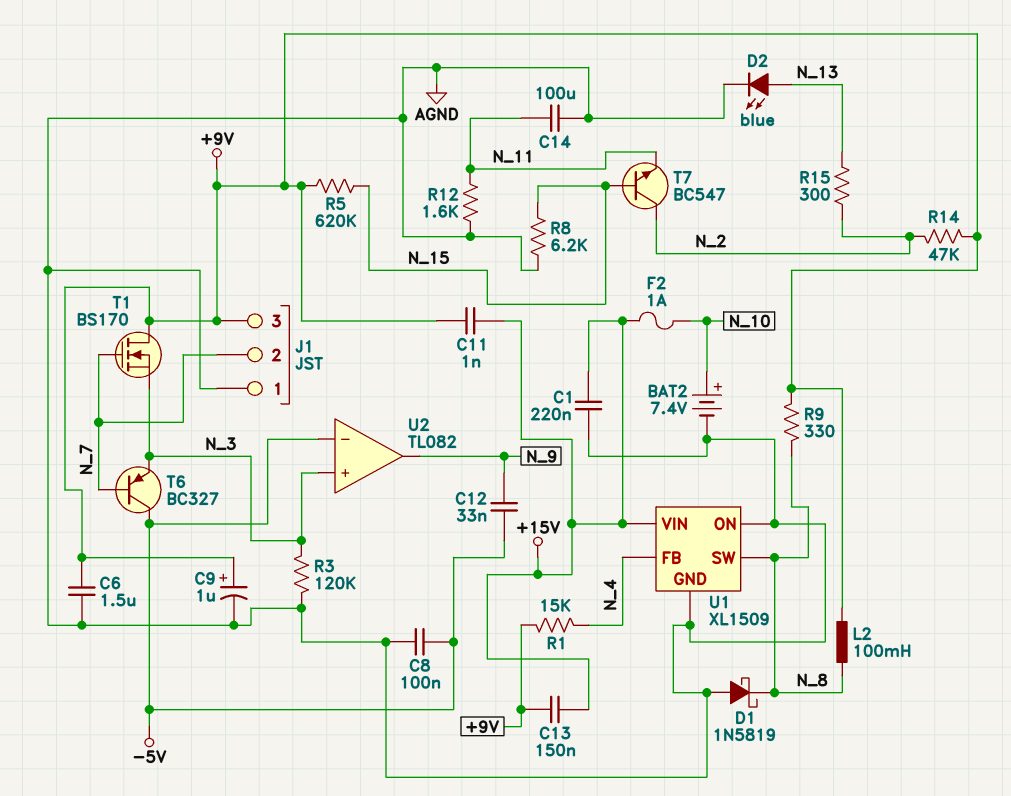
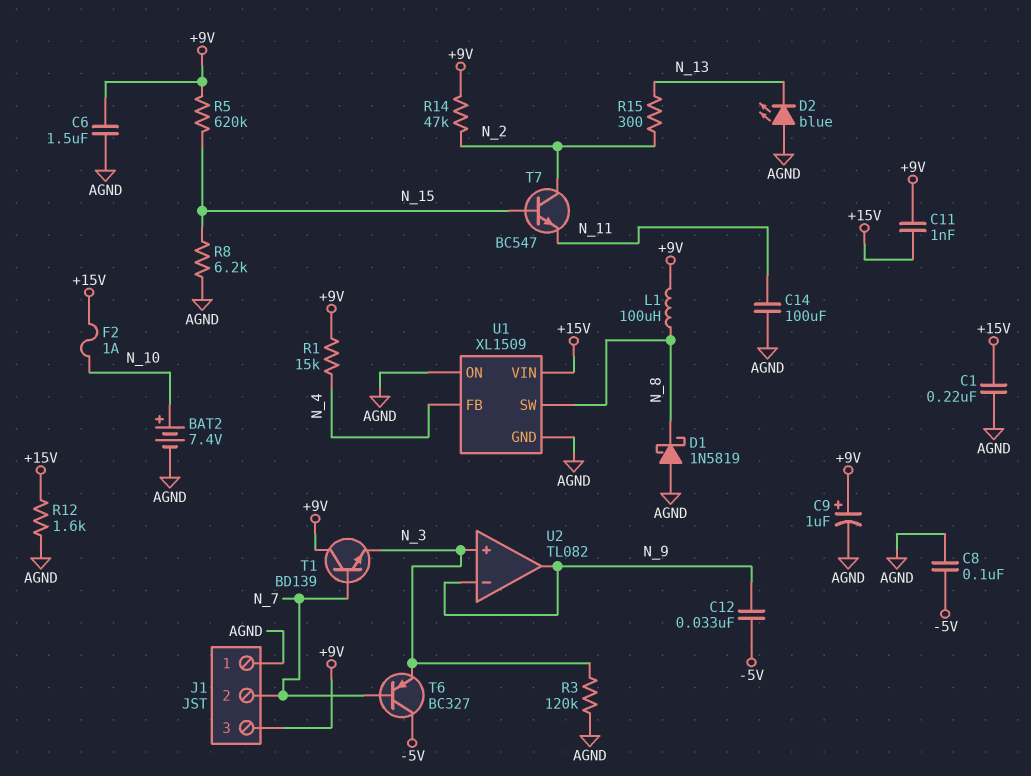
C13: 150nF (+9V, +15V) -> none
D2: LED blue (A N_13, K AGND) -> LED blue (A AGND, K N_13)
L1: none -> 100uH (+9V, N_8)
L2: 100mH (+9V, N_8) -> none
R9: 330 (+9V, N_8) -> none
R12: 1.6k (AGND, N_11) -> 1.6k (+15V, AGND)
T1: NMOS BS170 (G N_7, D +9V, S N_3) -> NPN BD139 (B N_7, C +9V, E N_3)
U2 pin in-: -5V -> N_9

